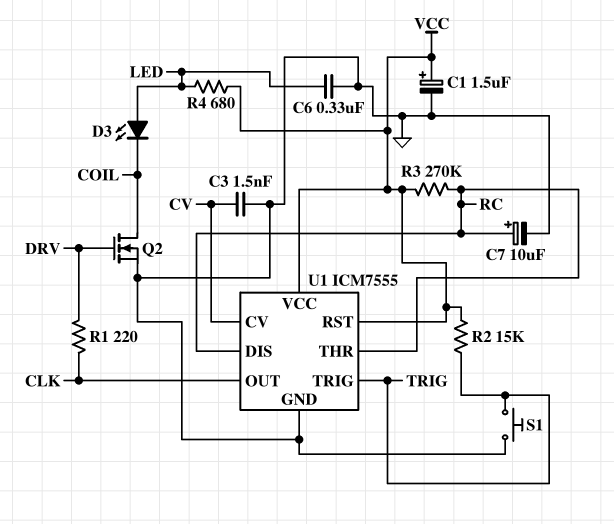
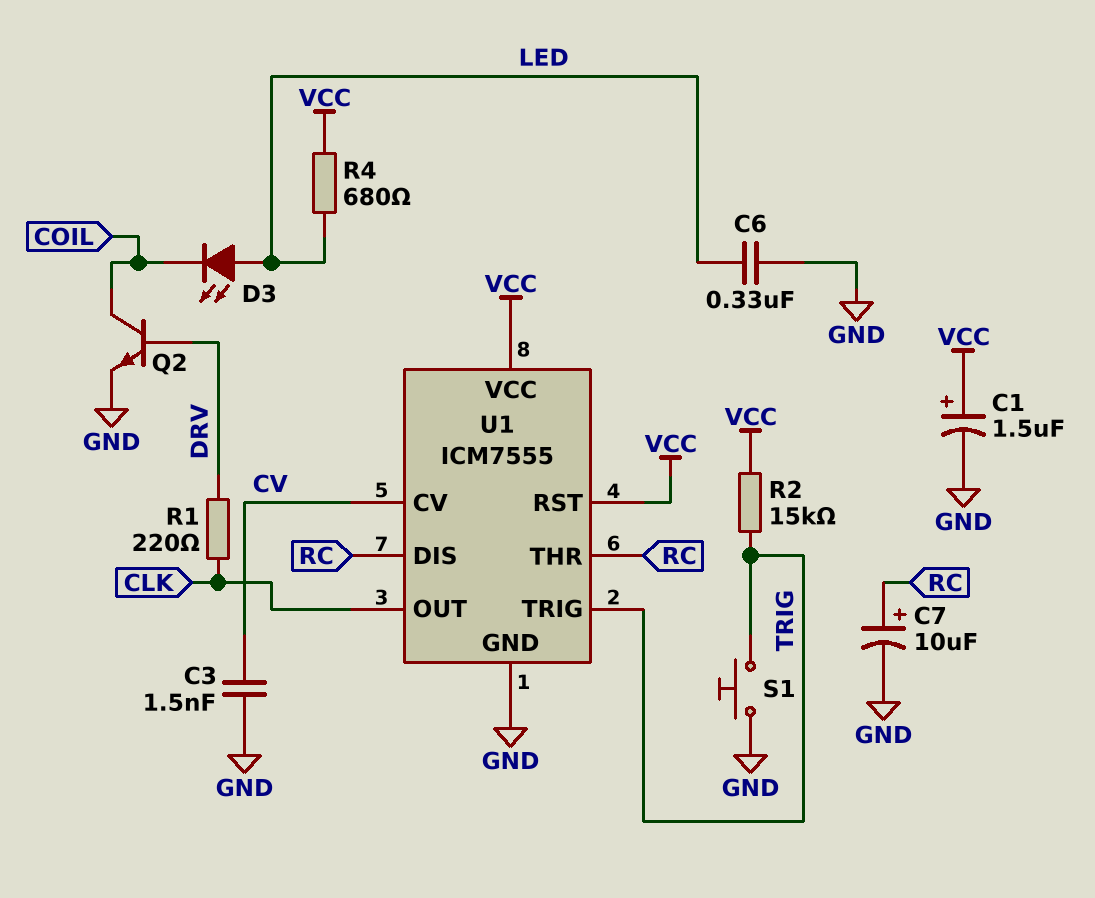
Q2: NMOS (G DRV, D COIL, S GND) -> NPN (B DRV, C COIL, E GND)
R3: 270k (RC, VCC) -> none

